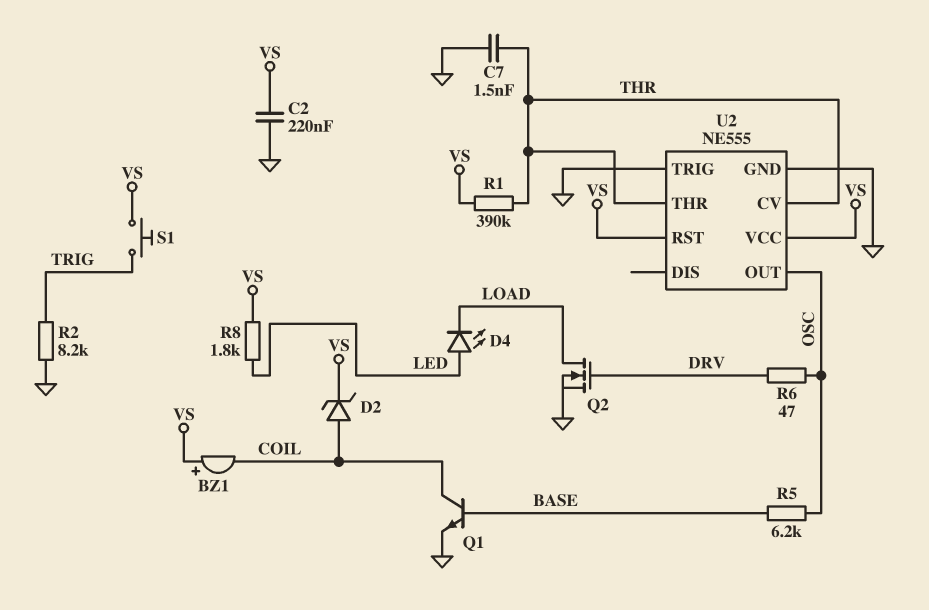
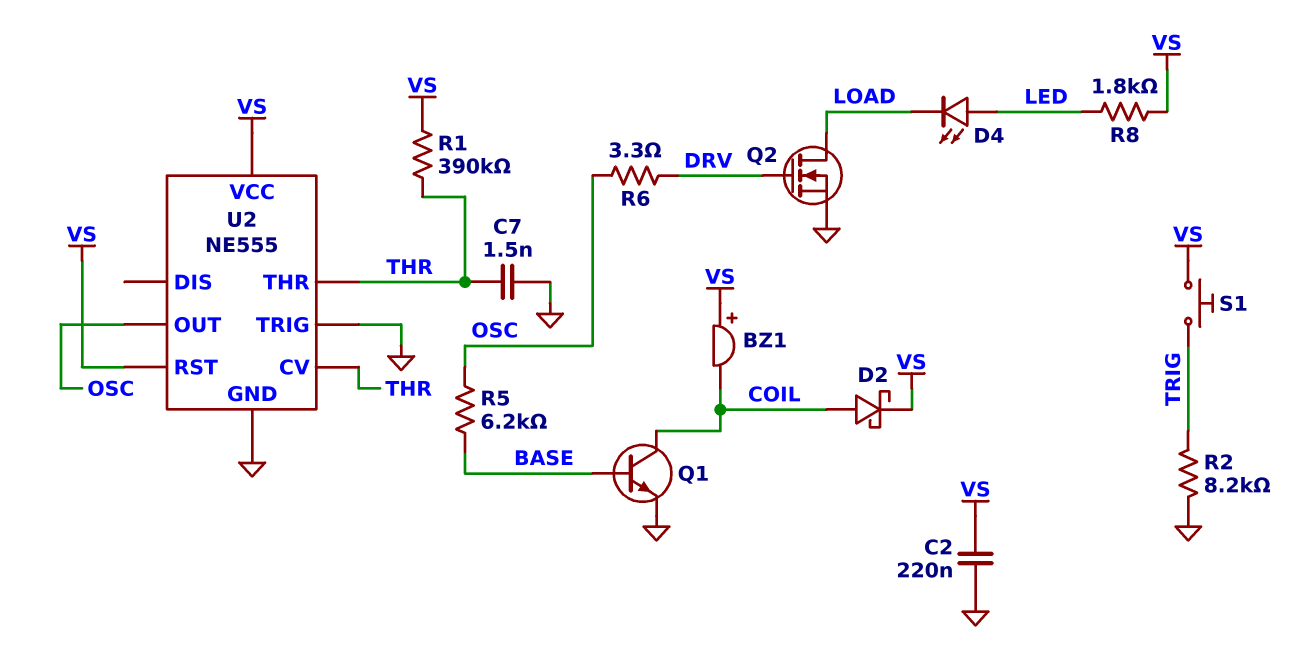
D2: zener (A COIL, K VS) -> schottky (A COIL, K VS)
R6: 47 (DRV, OSC) -> 3.3 (DRV, OSC)

